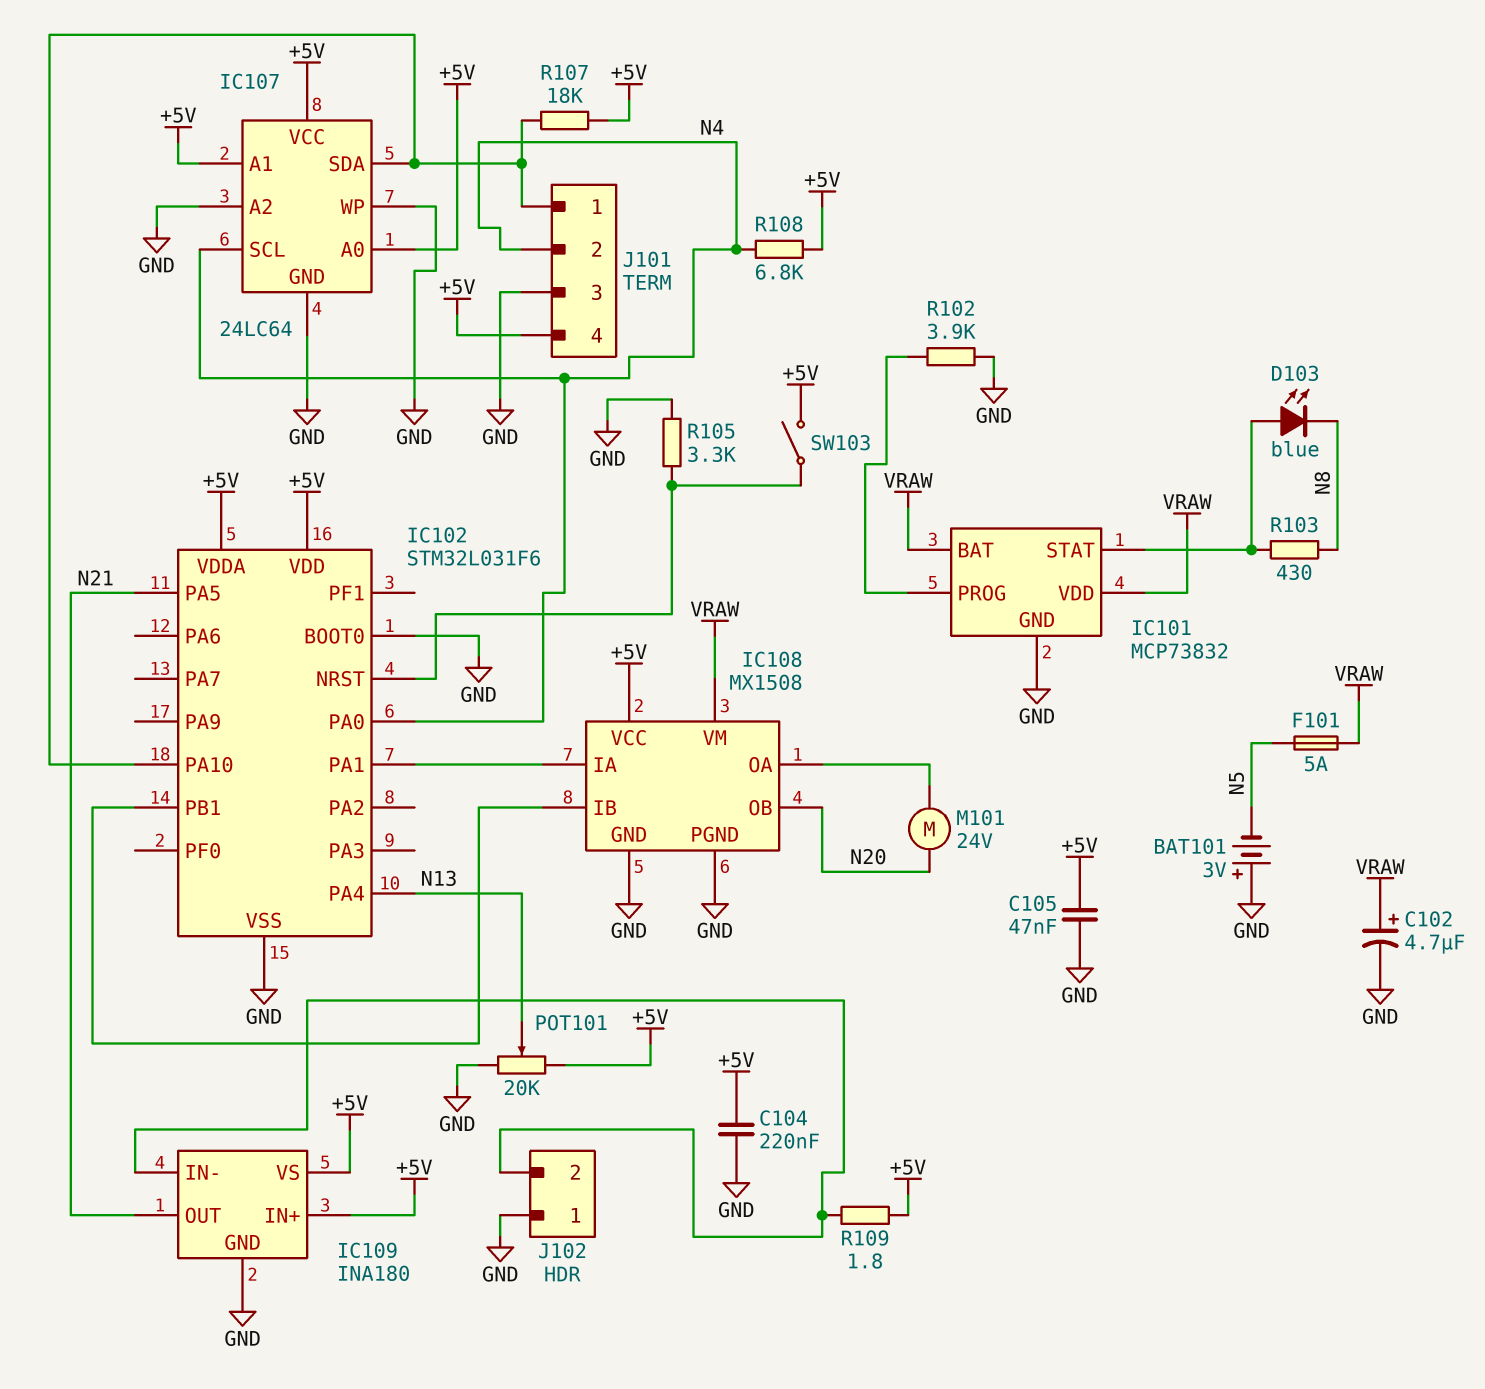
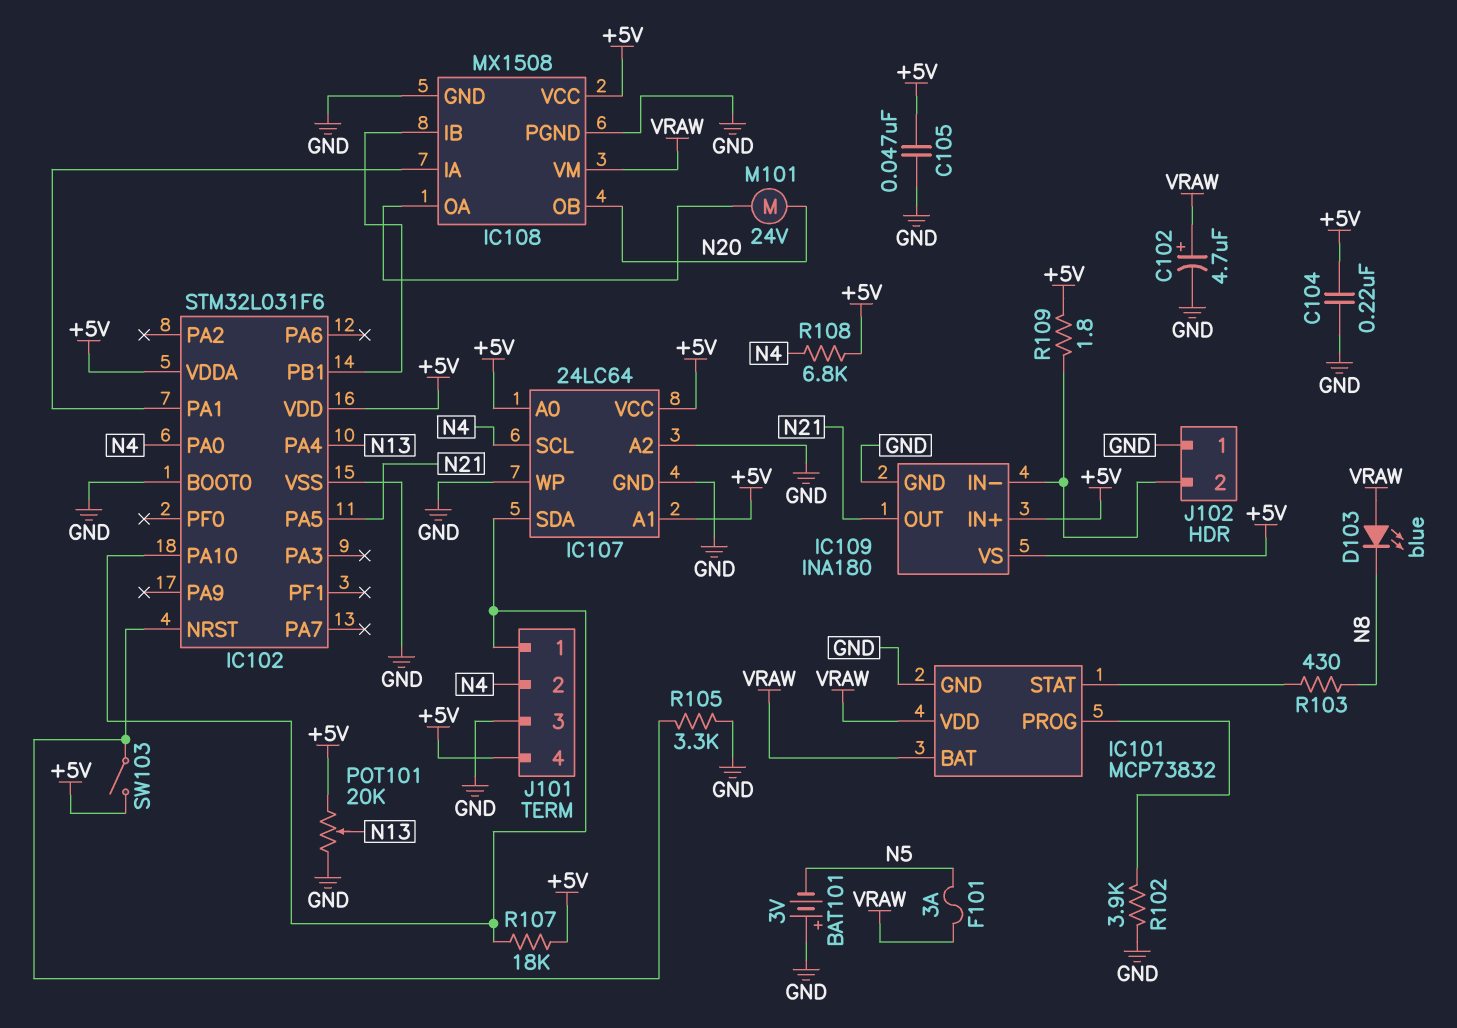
D103: LED blue (A IC101/STAT, K N8) -> LED blue (A VRAW, K N8)
F101: 5A (N5, VRAW) -> 3A (N5, VRAW)

